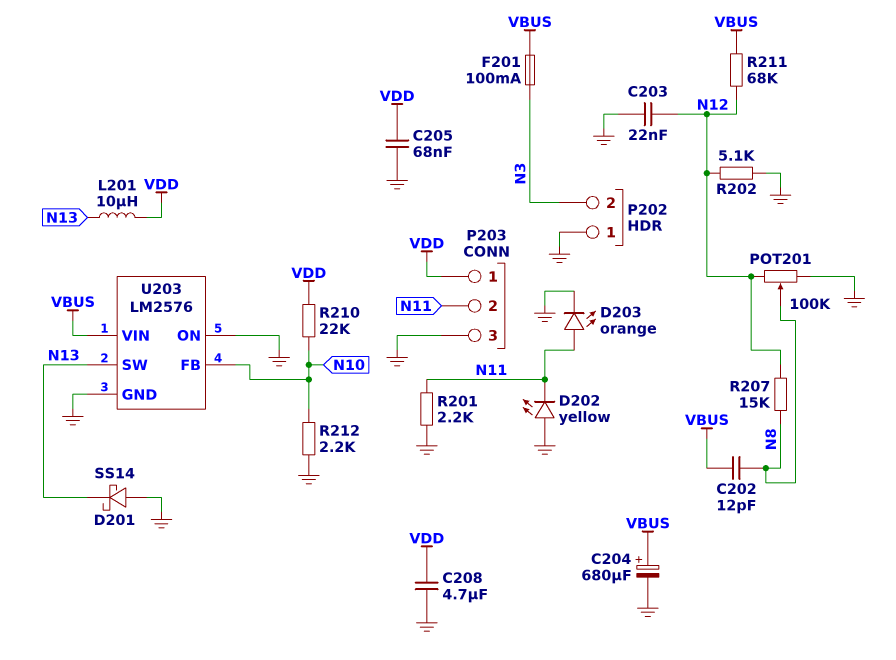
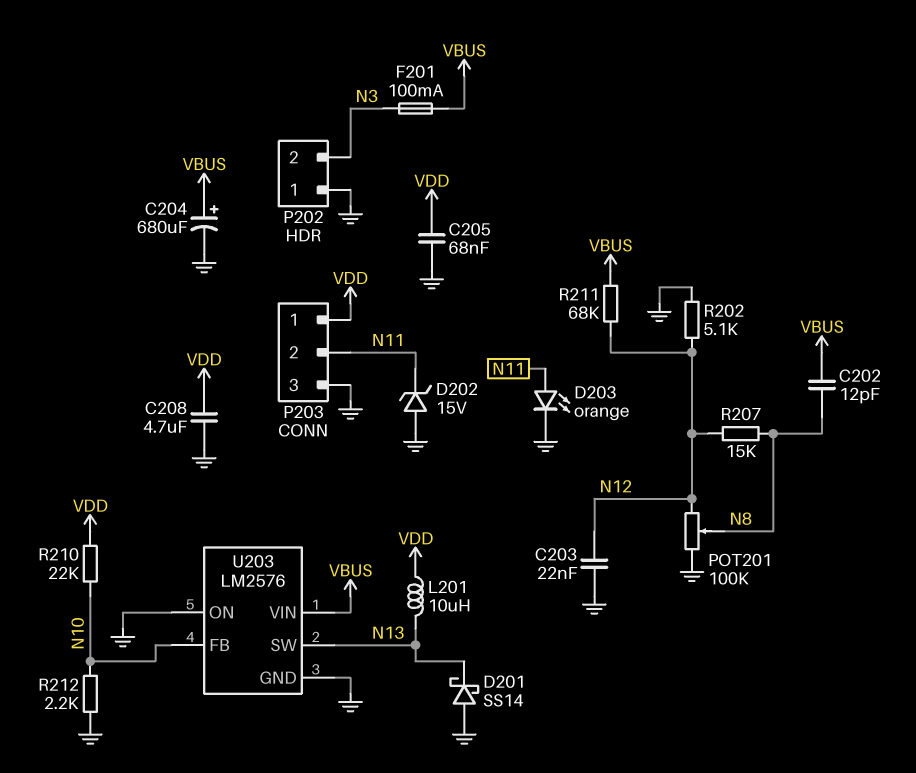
D202: LED yellow (A GND, K N11) -> zener 15V (A GND, K N11)
R201: 2.2k (GND, N11) -> none

